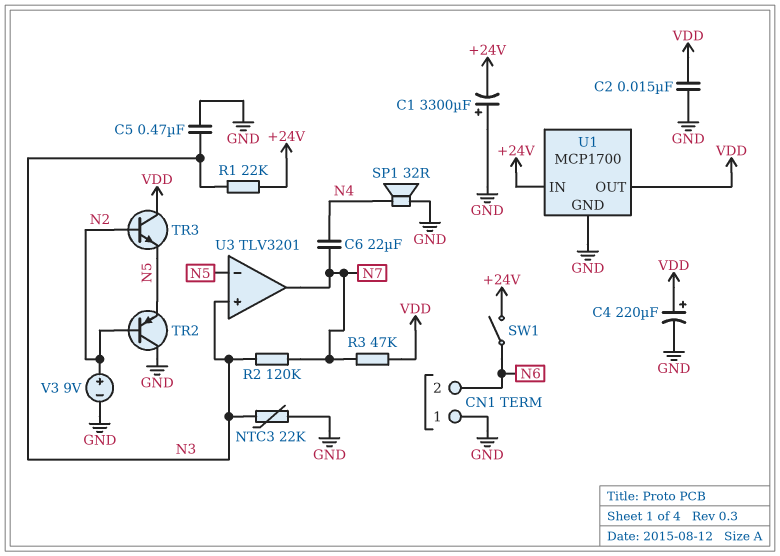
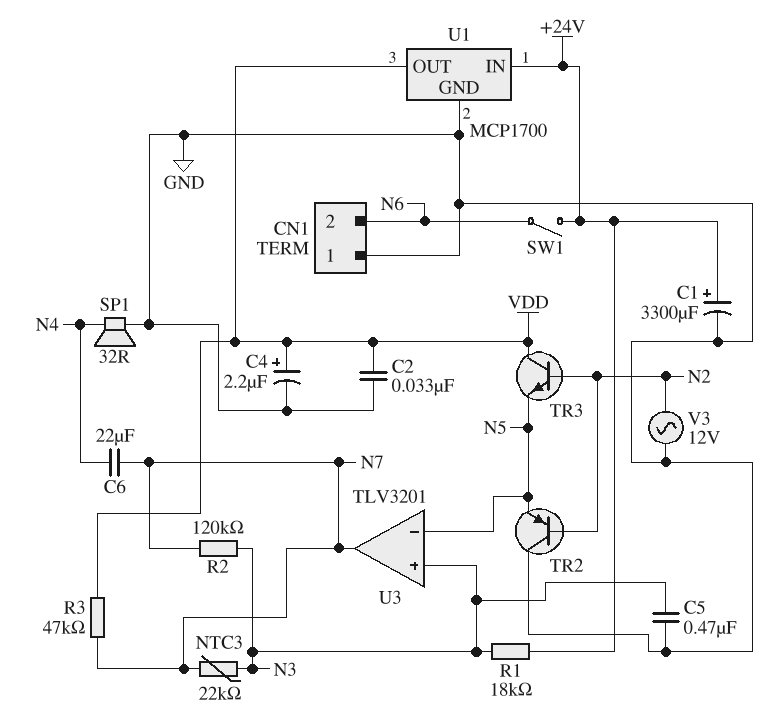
C1: 3300uF (plus GND, minus +24V) -> 3300uF (plus +24V, minus GND)
C2: 15nF (GND, VDD) -> 33nF (GND, VDD)
C4: 220uF (plus VDD, minus GND) -> 2.2uF (plus VDD, minus GND)
NTC3: 22k (GND, N3) -> 22k (N3, N7)
R1: 22k (+24V, N3) -> 18k (+24V, N3)
V3: 9V (plus N2, minus GND) -> AC 12V (GND, N2)

